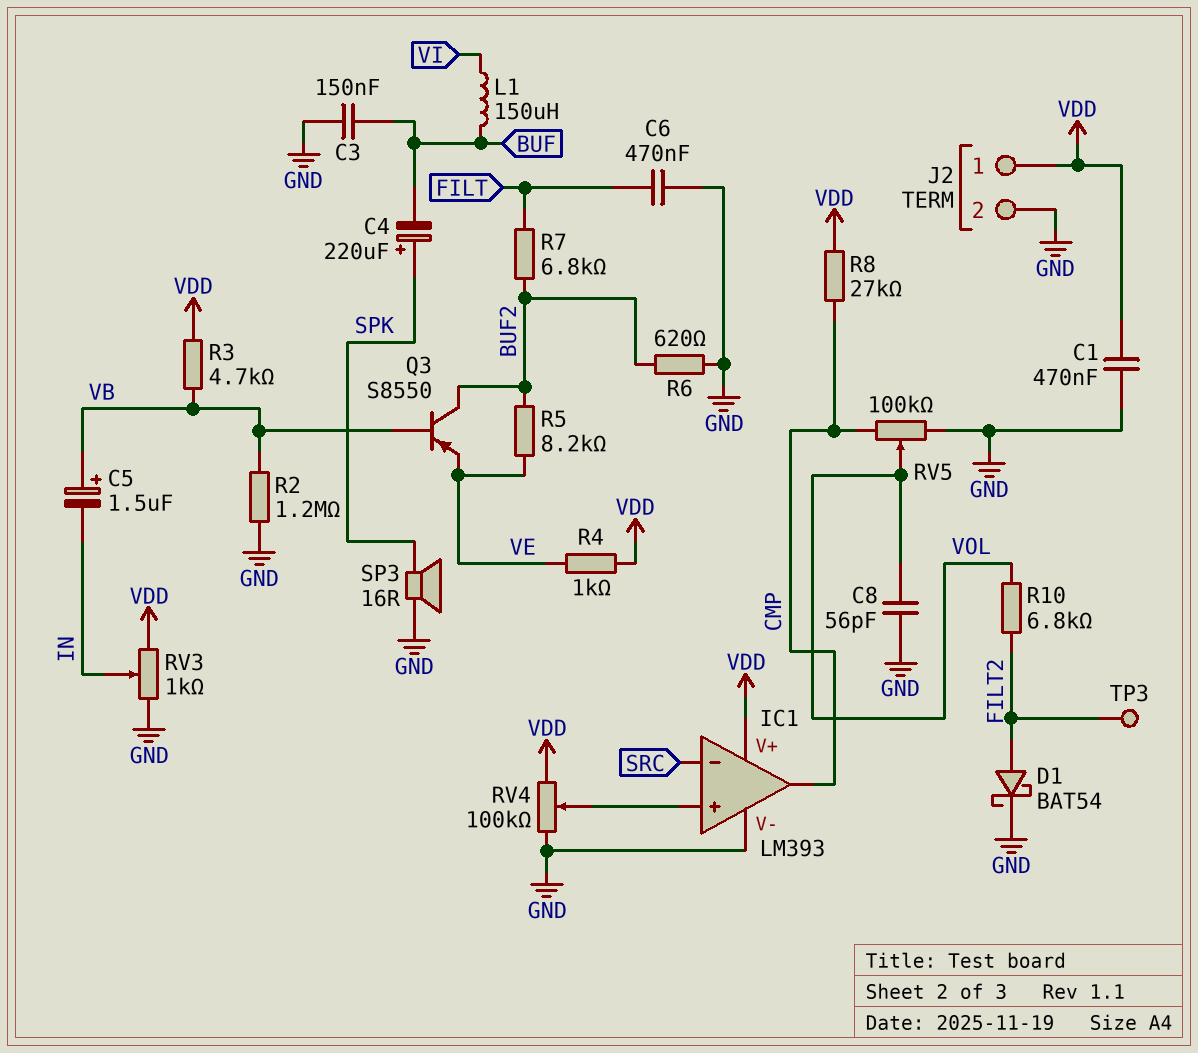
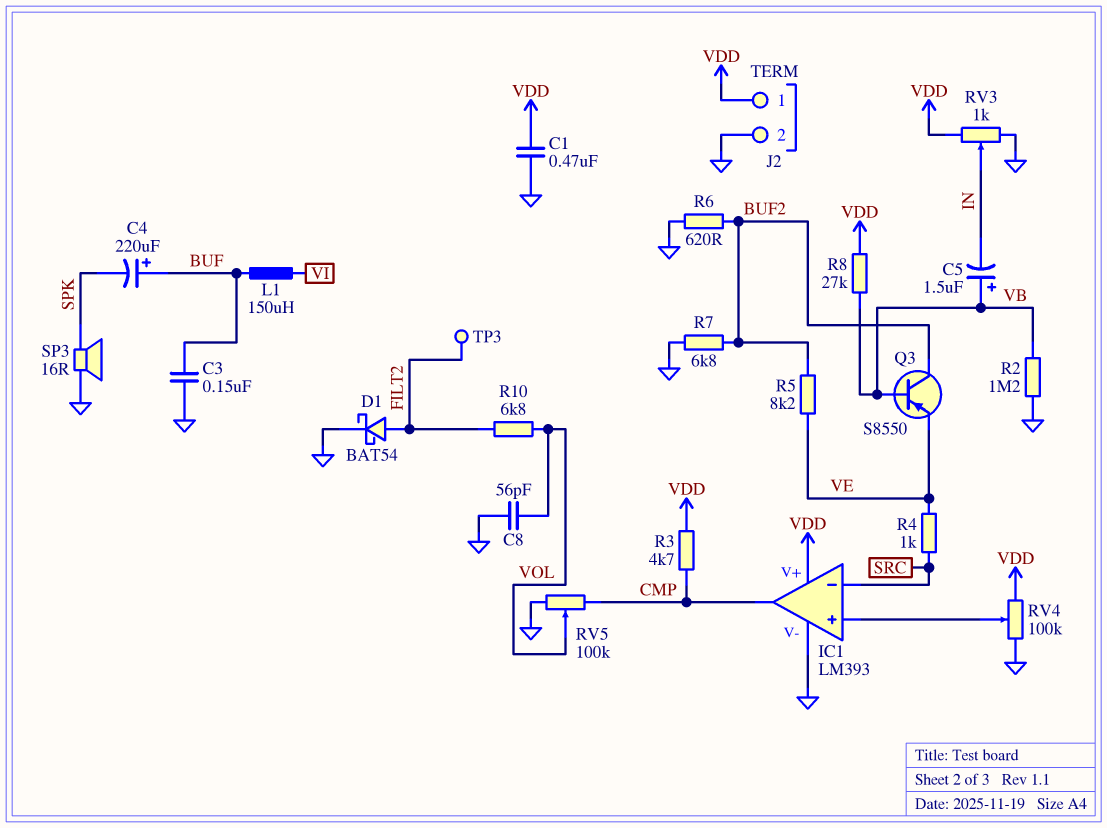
C4: 220uF (plus SPK, minus BUF) -> 220uF (plus BUF, minus SPK)
C6: 470nF (FILT, GND) -> none
R3: 4.7k (VB, VDD) -> 4.7k (CMP, VDD)
R4: 1k (VDD, VE) -> 1k (SRC, VE)
R7: 6.8k (BUF2, FILT) -> 6.8k (BUF2, GND)
R8: 27k (CMP, VDD) -> 27k (VB, VDD)

